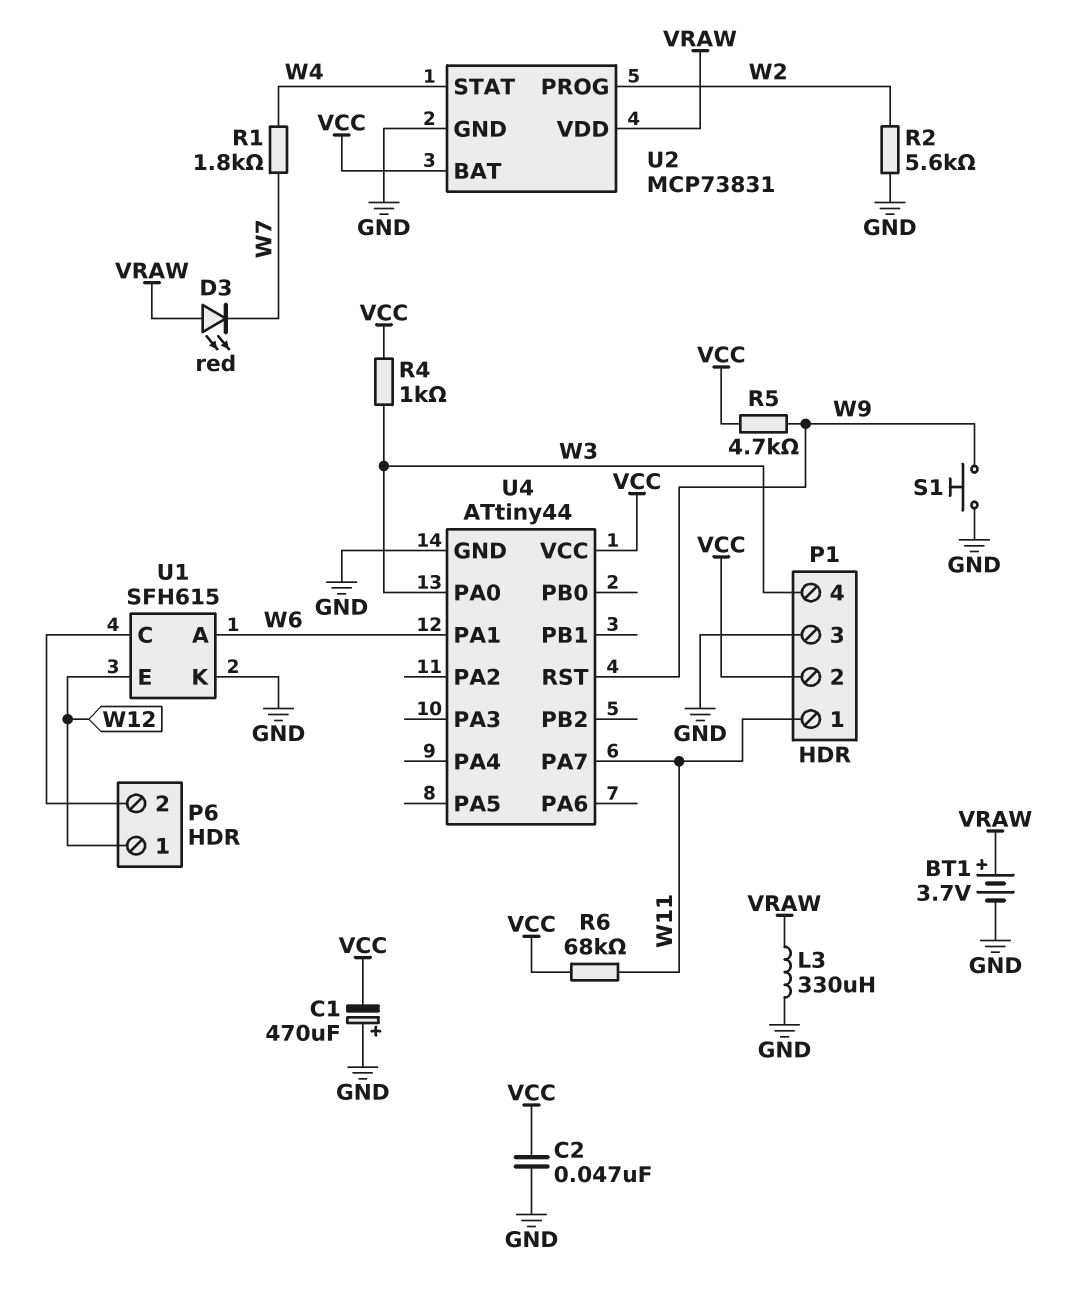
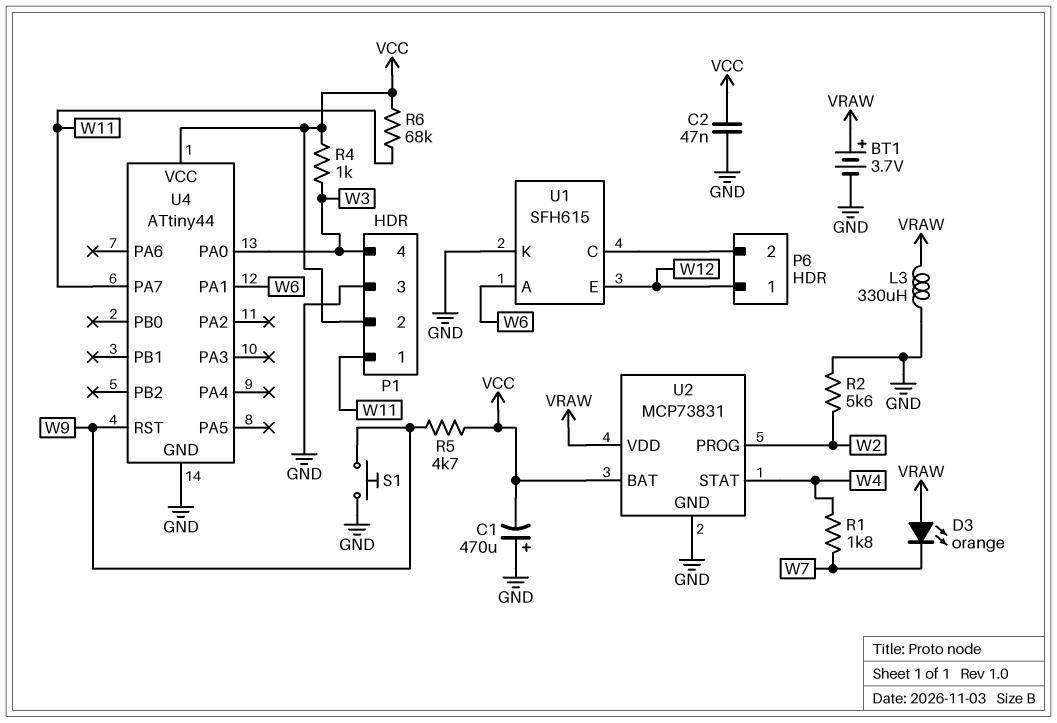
D3: LED red (A VRAW, K W7) -> LED orange (A VRAW, K W7)

